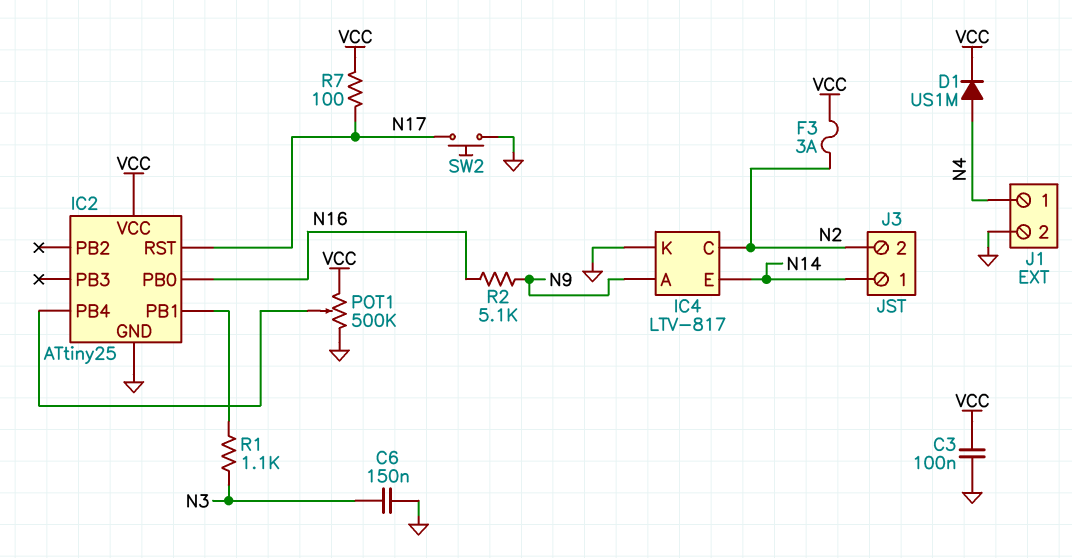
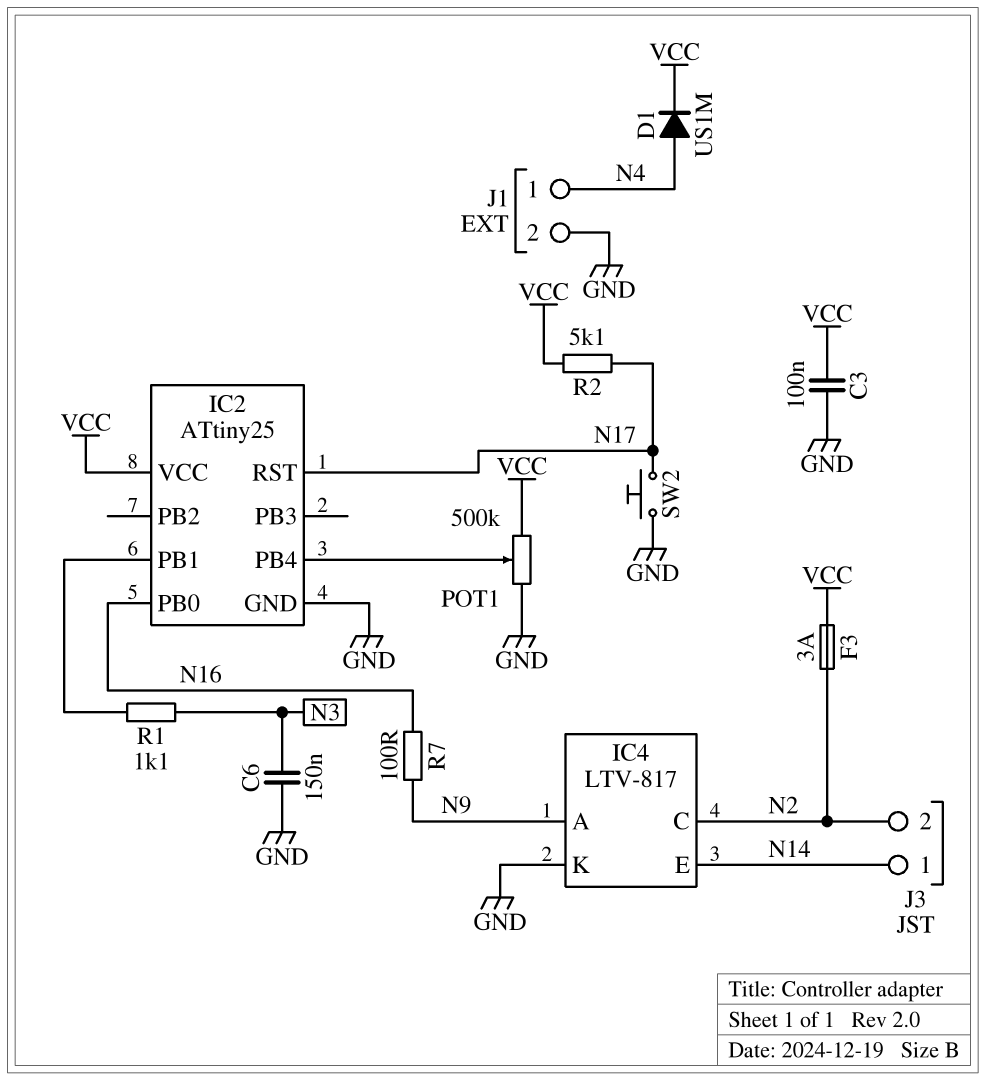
R2: 5.1k (N9, N16) -> 5.1k (N17, VCC)
R7: 100 (N17, VCC) -> 100 (N9, N16)

